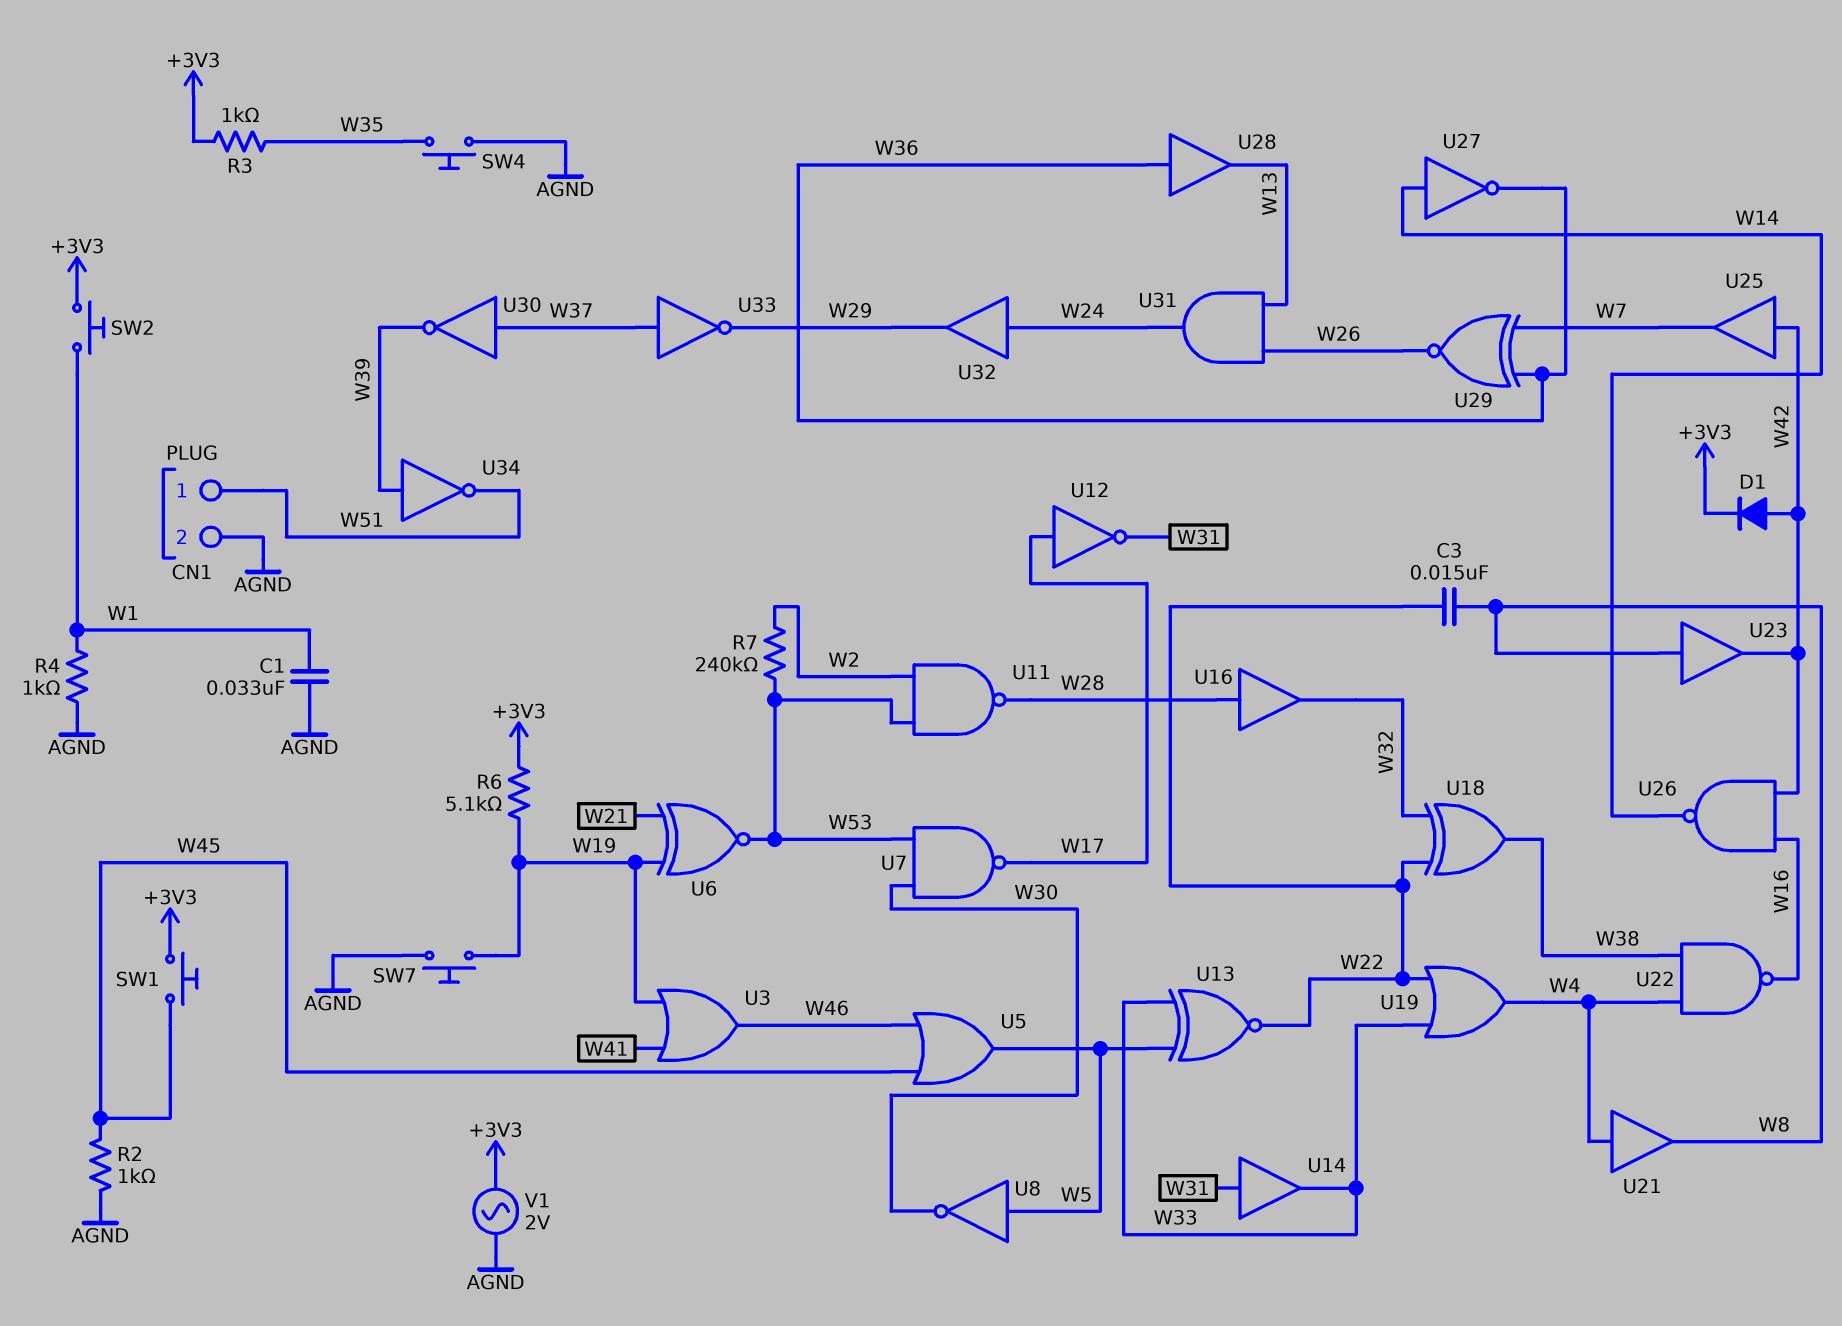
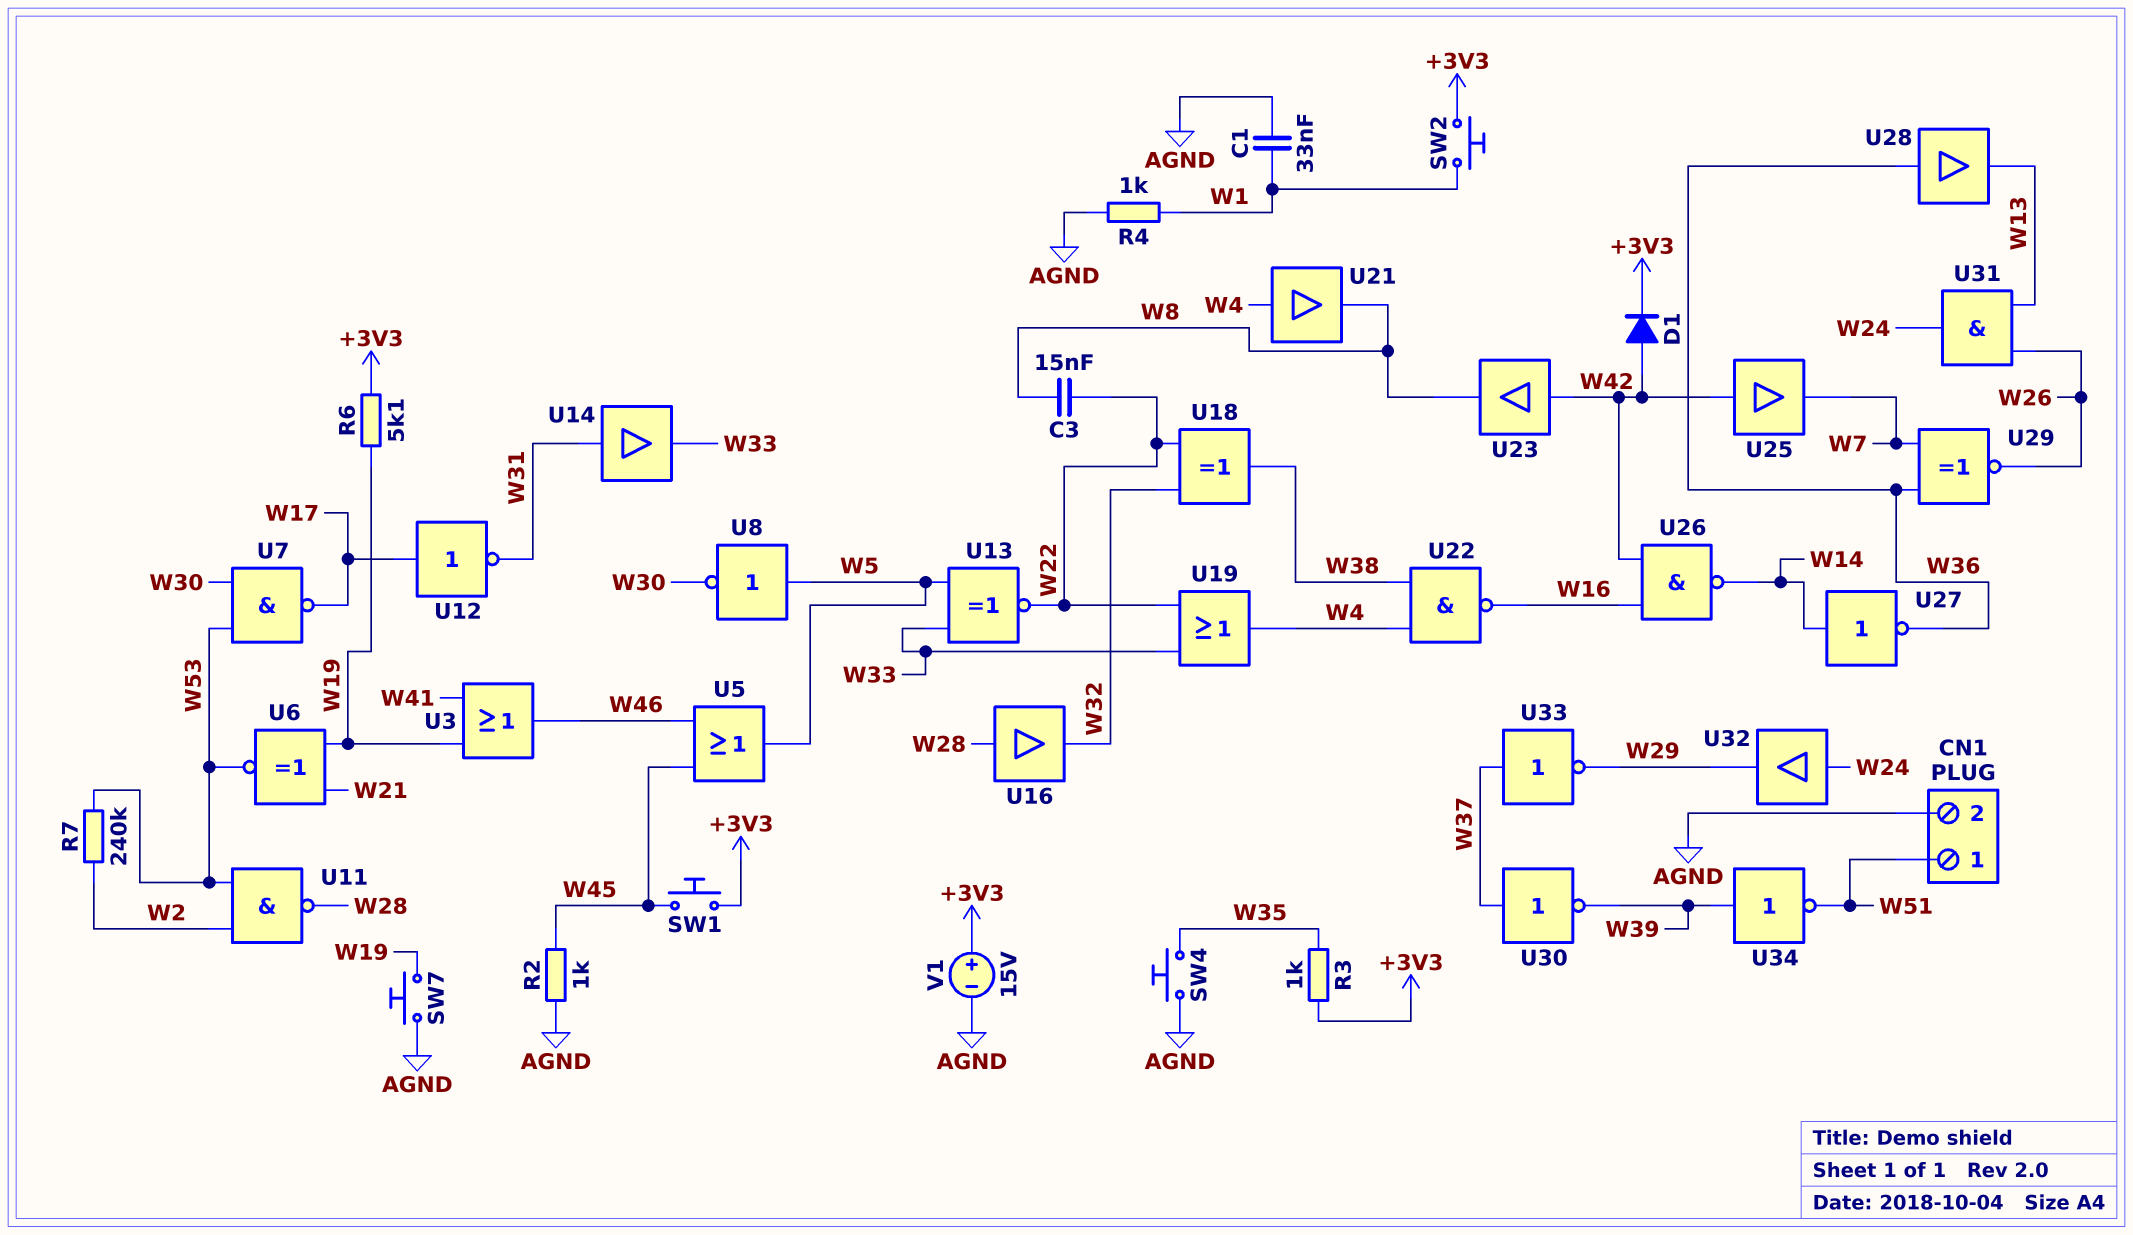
U23: buffer (in W8, out W42) -> buffer (in W42, out W8)
V1: AC 2V (+3V3, AGND) -> 15V (plus +3V3, minus AGND)

